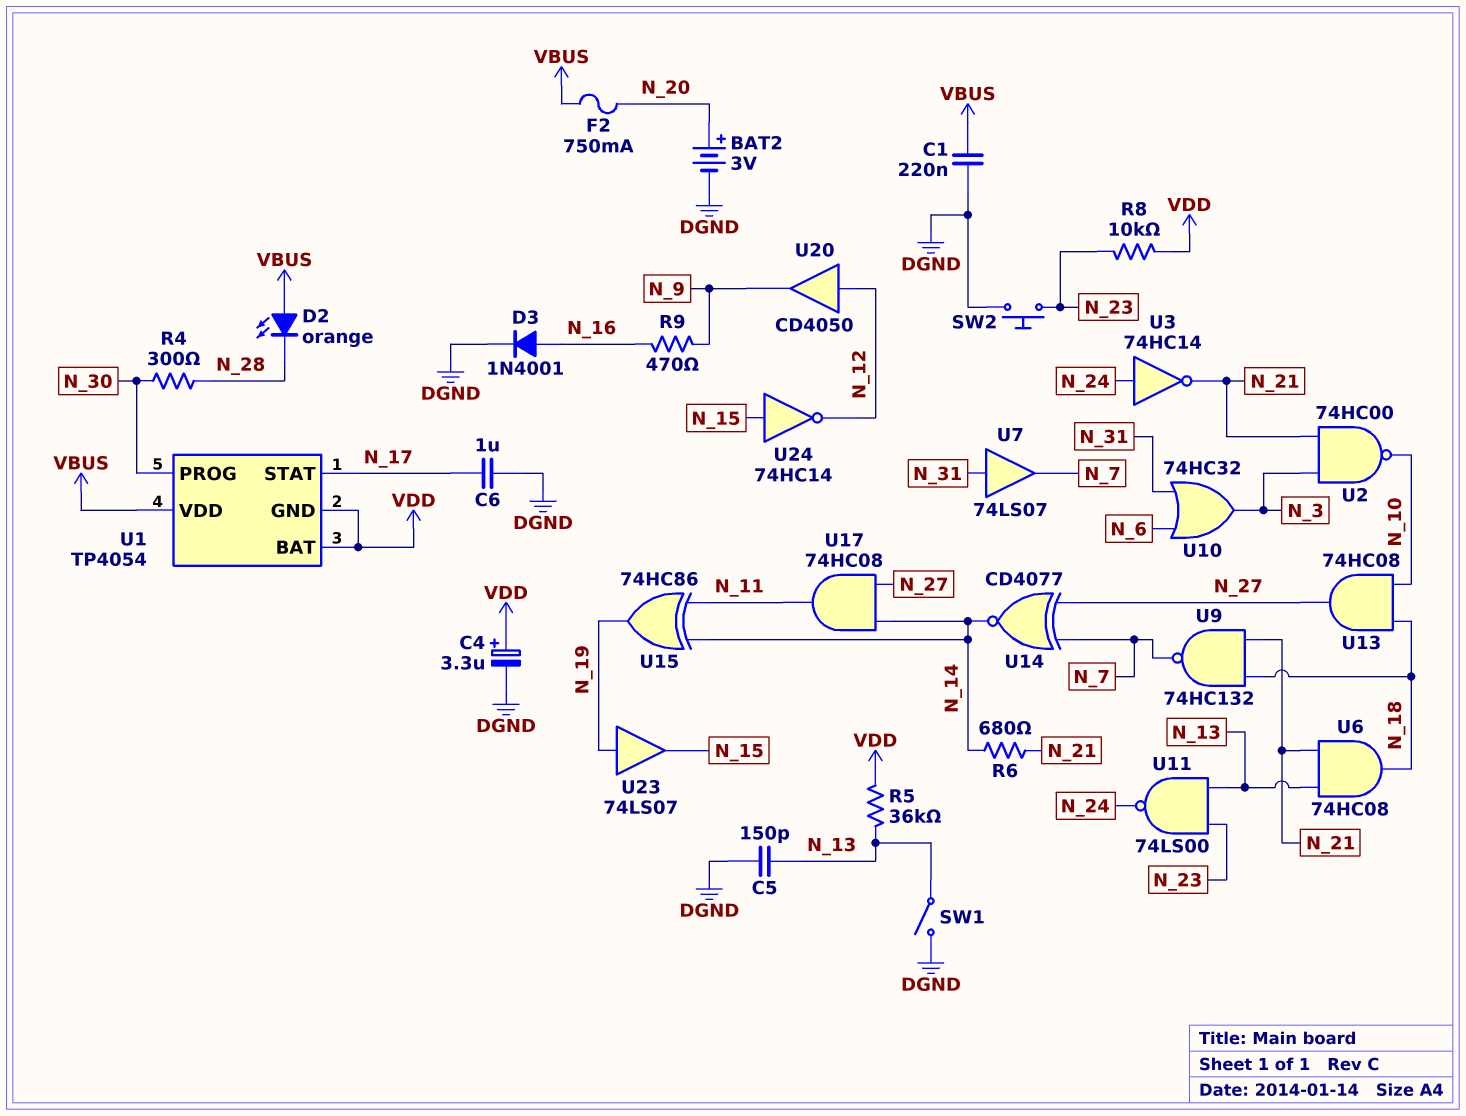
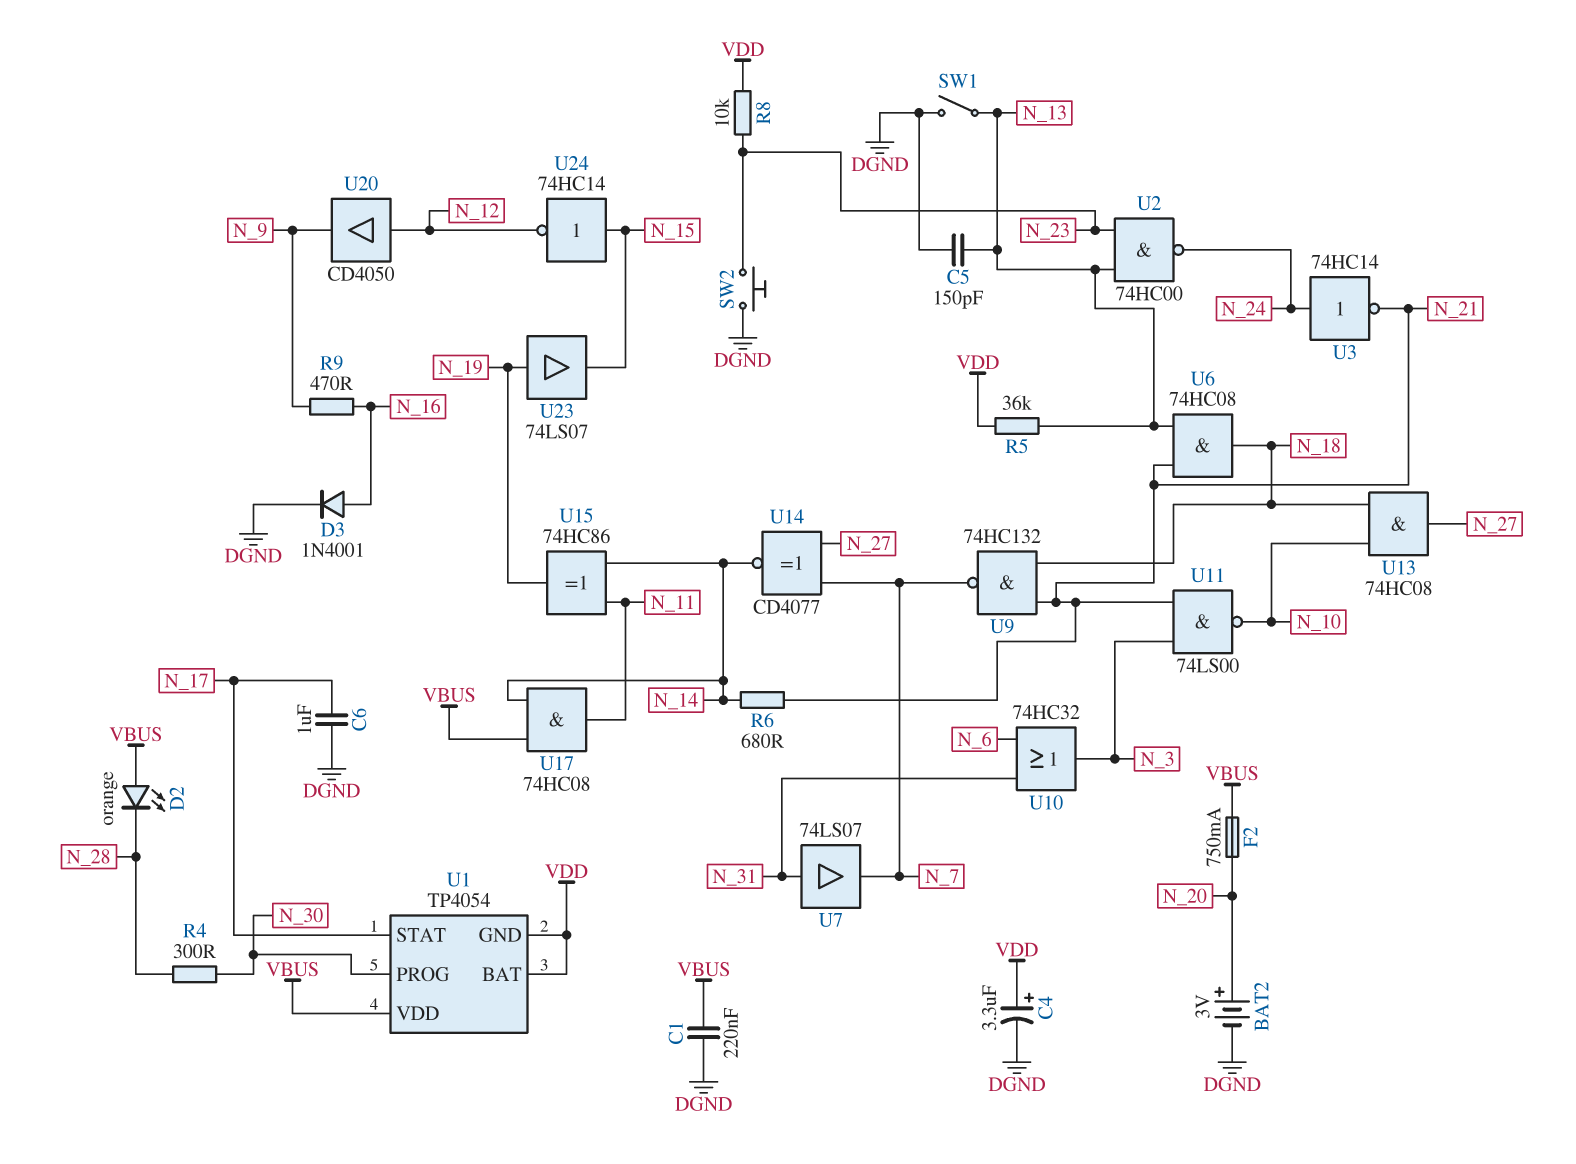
U2: NAND 74HC00 (in N_3, in N_21, out N_10) -> NAND 74HC00 (in N_13, in N_23, out N_24)
U11: NAND 74LS00 (in N_13, in N_23, out N_24) -> NAND 74LS00 (in N_3, in N_21, out N_10)
U17: AND 74HC08 (in N_14, in N_27, out N_11) -> AND 74HC08 (in N_14, in VBUS, out N_11)

